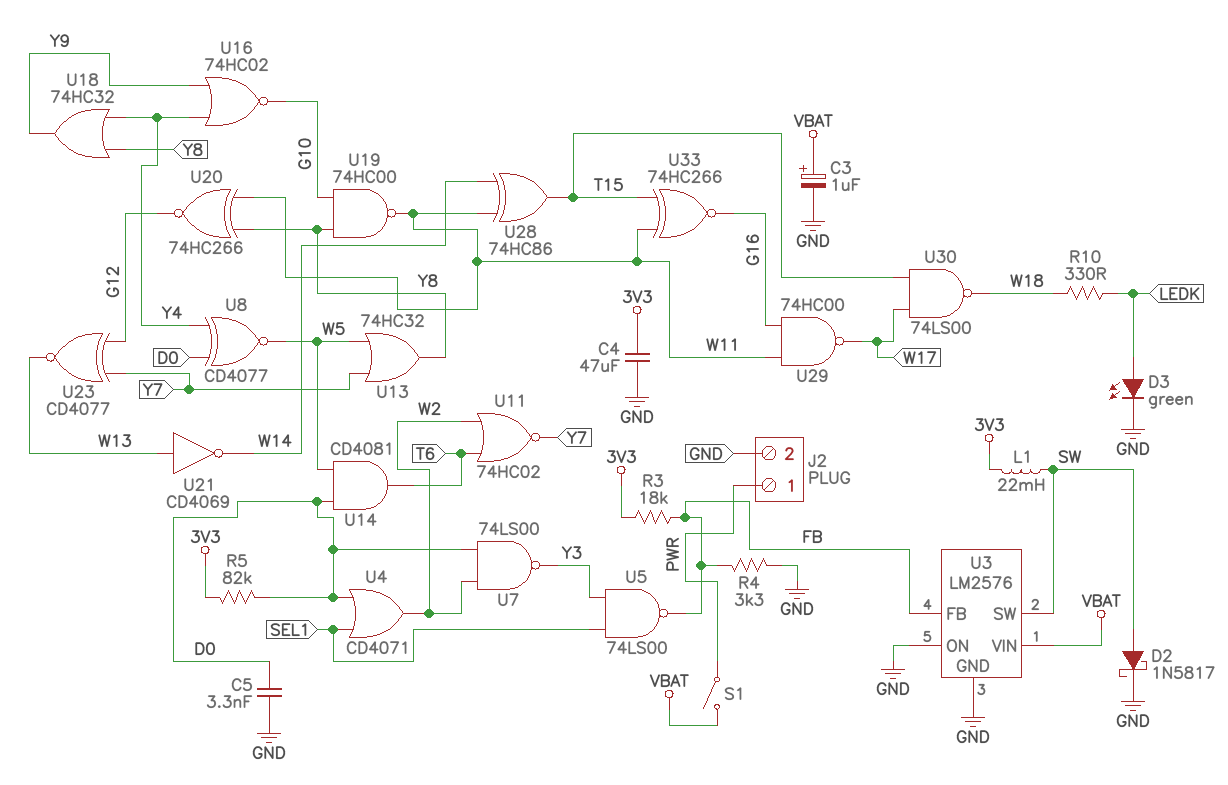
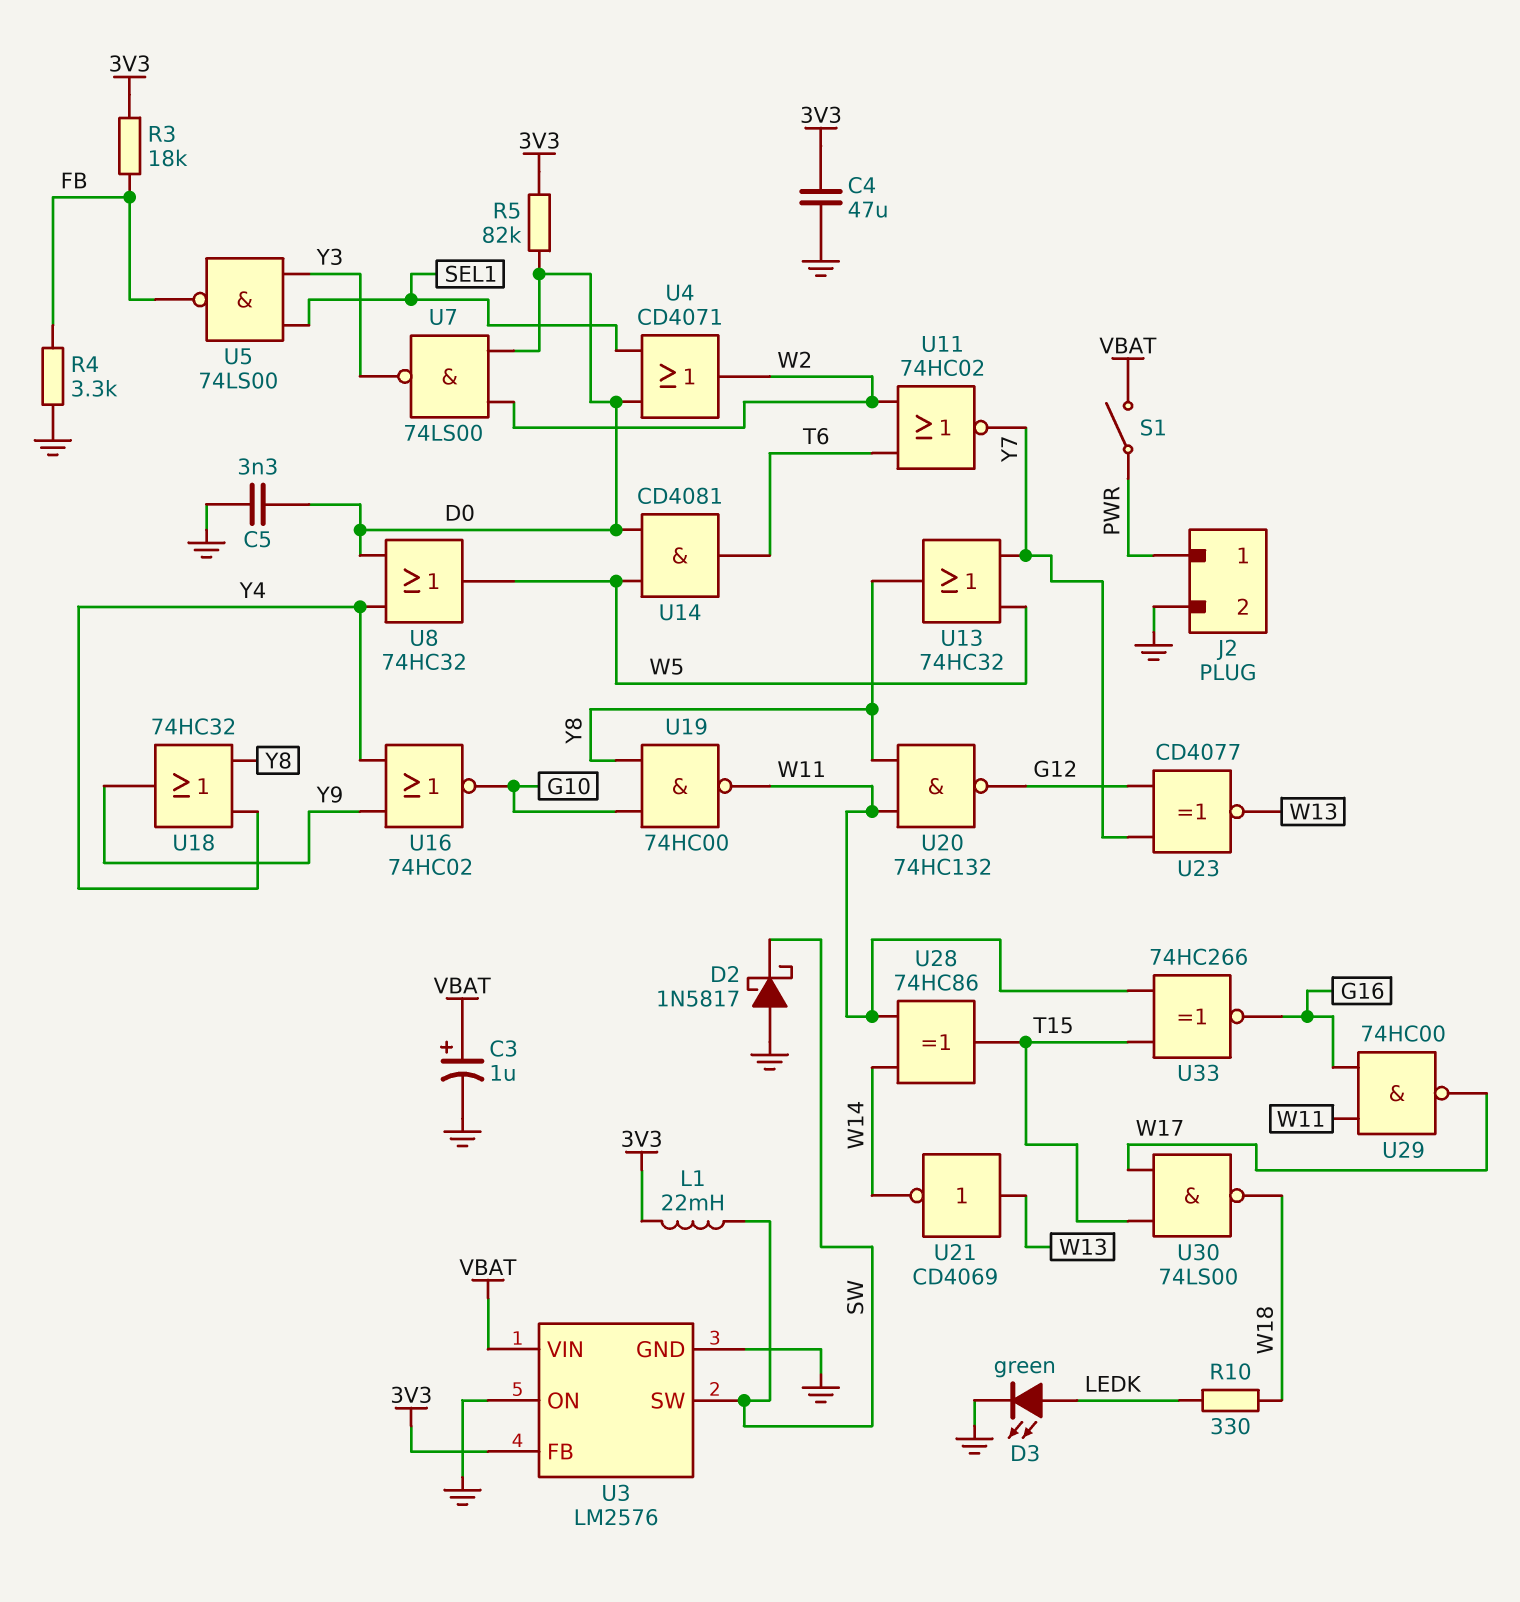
D2: schottky 1N5817 (A SW, K GND) -> schottky 1N5817 (A GND, K SW)
U3 pin FB: FB -> 3V3
U8: XNOR CD4077 (in D0, in Y4, out W5) -> OR 74HC32 (in D0, in Y4, out W5)
U20: XNOR 74HC266 (in W11, in Y8, out G12) -> NAND 74HC132 (in W11, in Y8, out G12)

